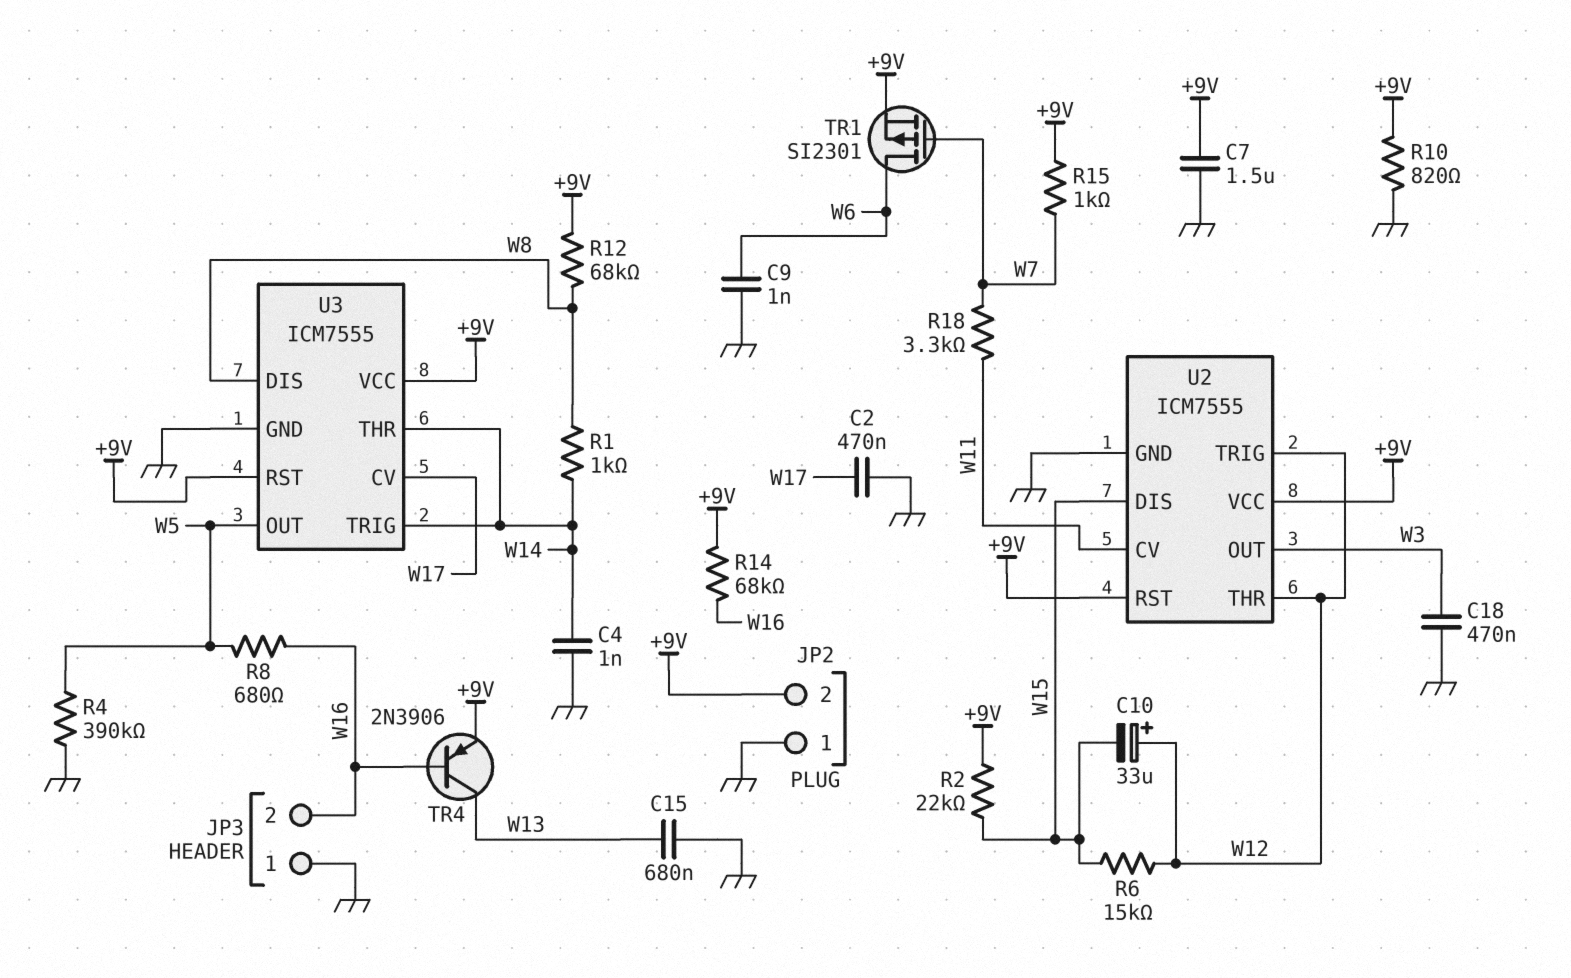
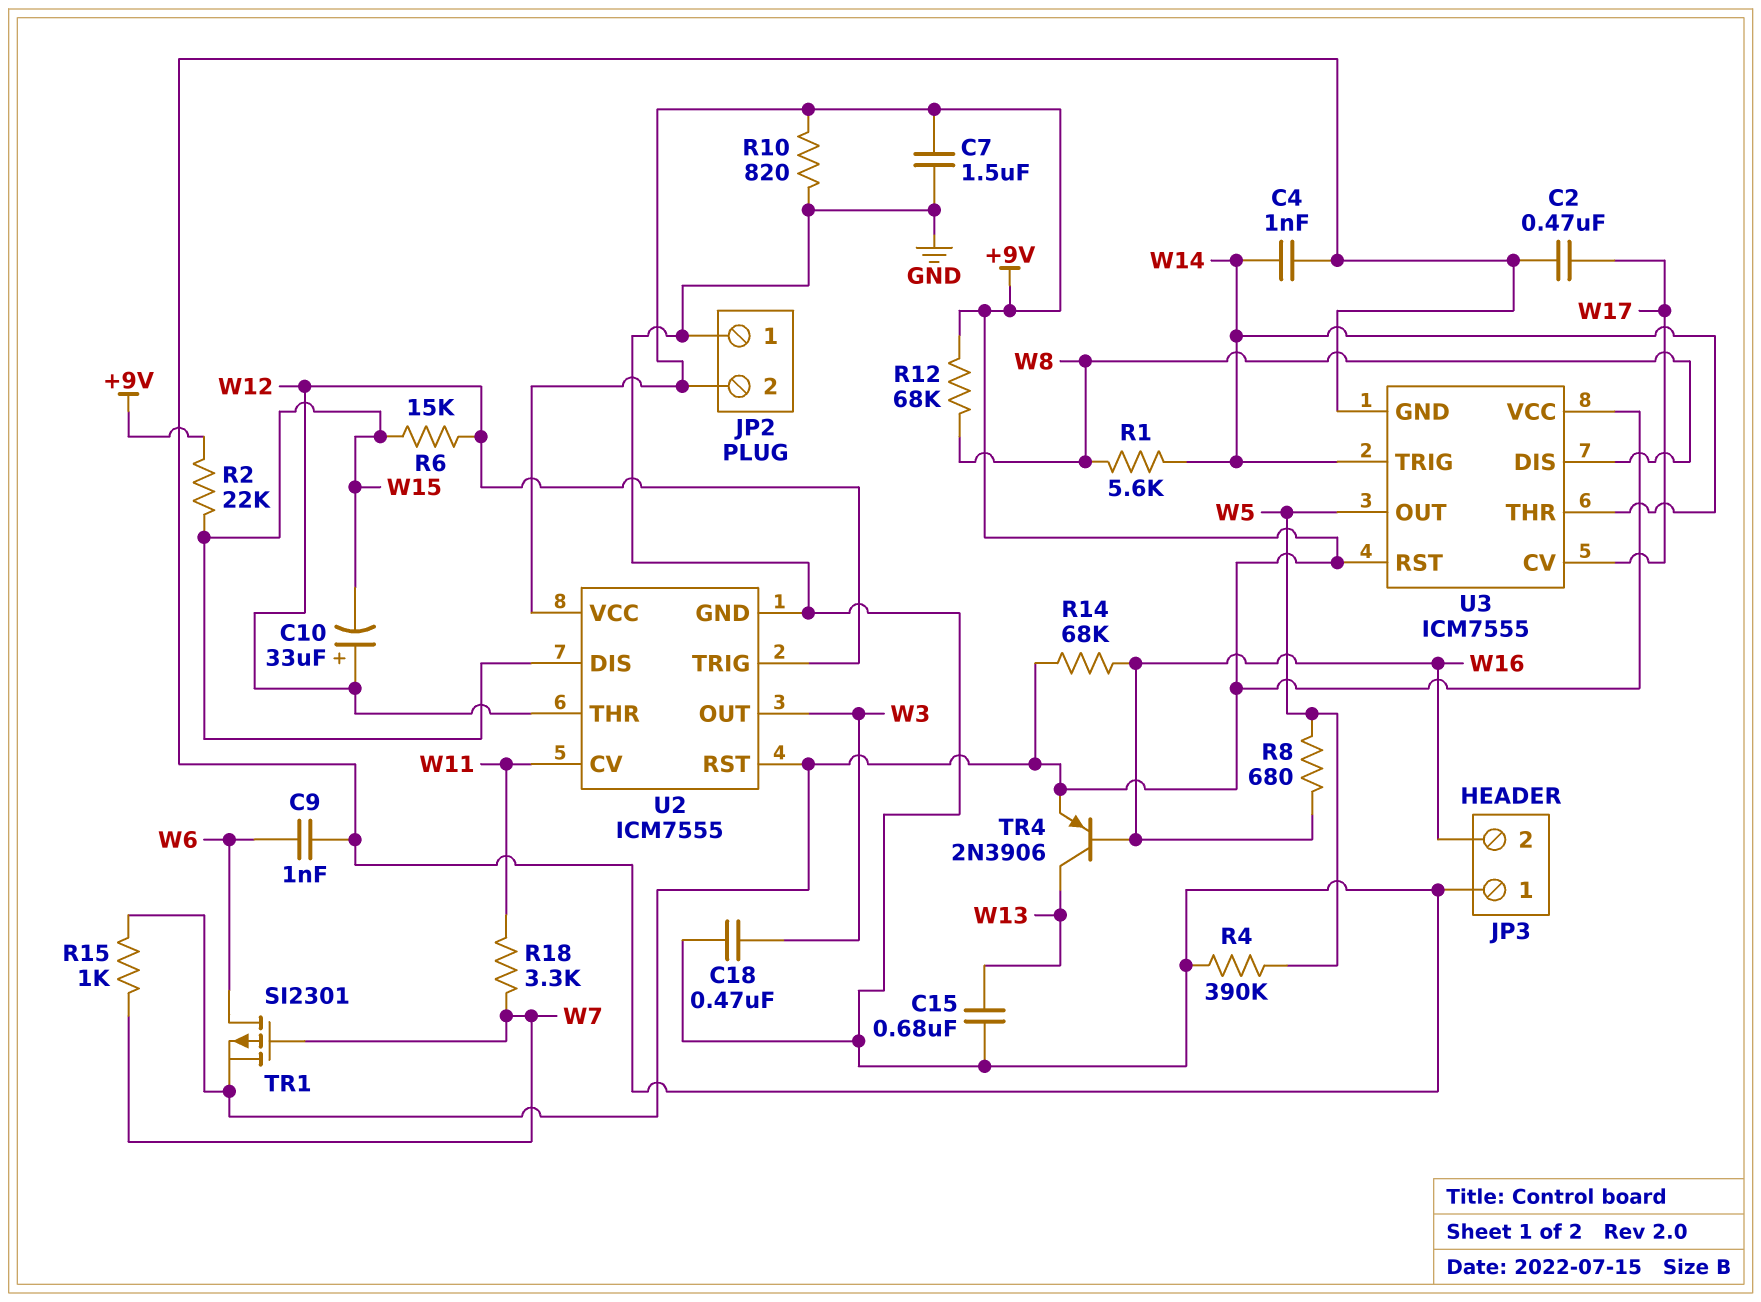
R1: 1k (W8, W14) -> 5.6k (W8, W14)

